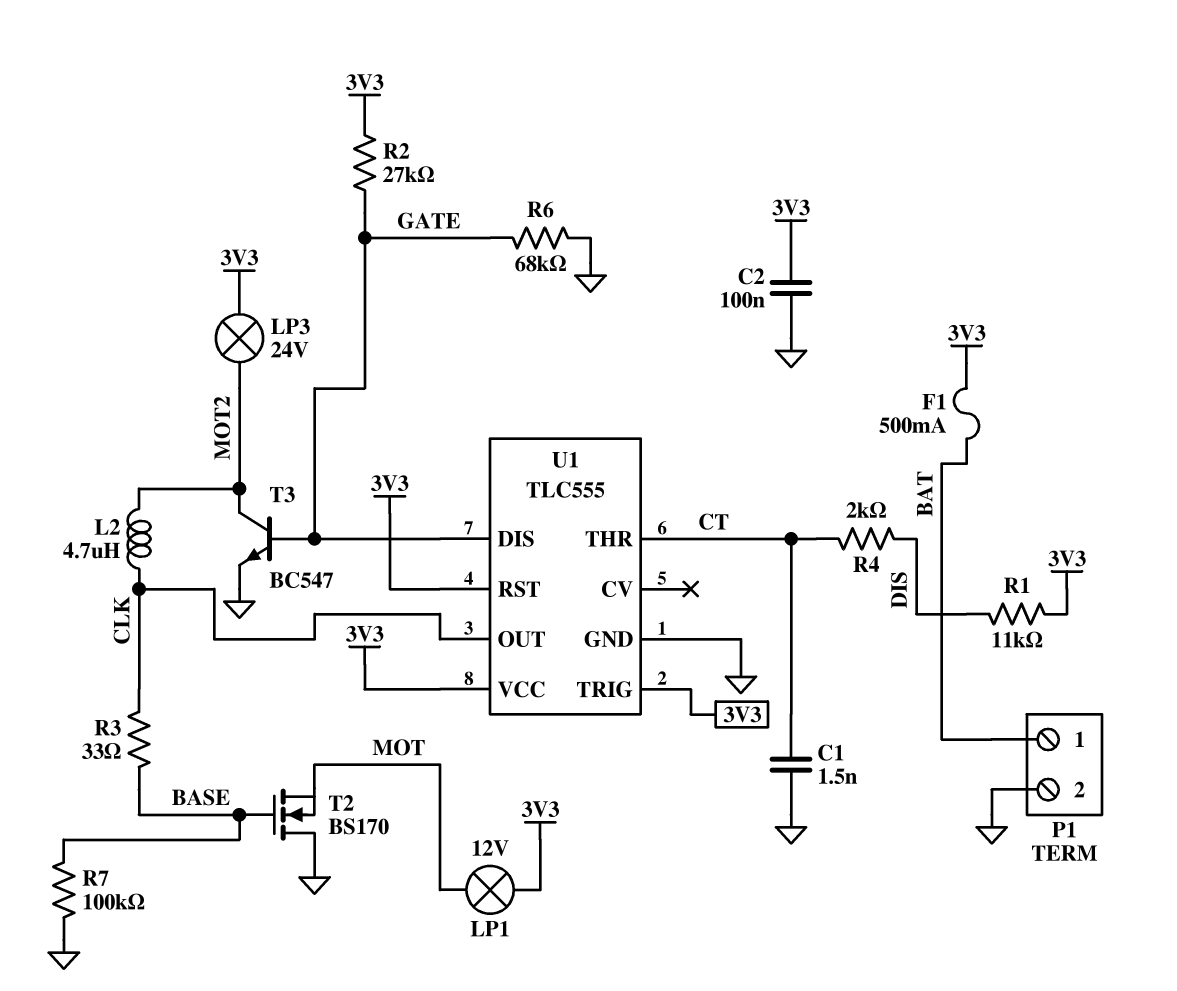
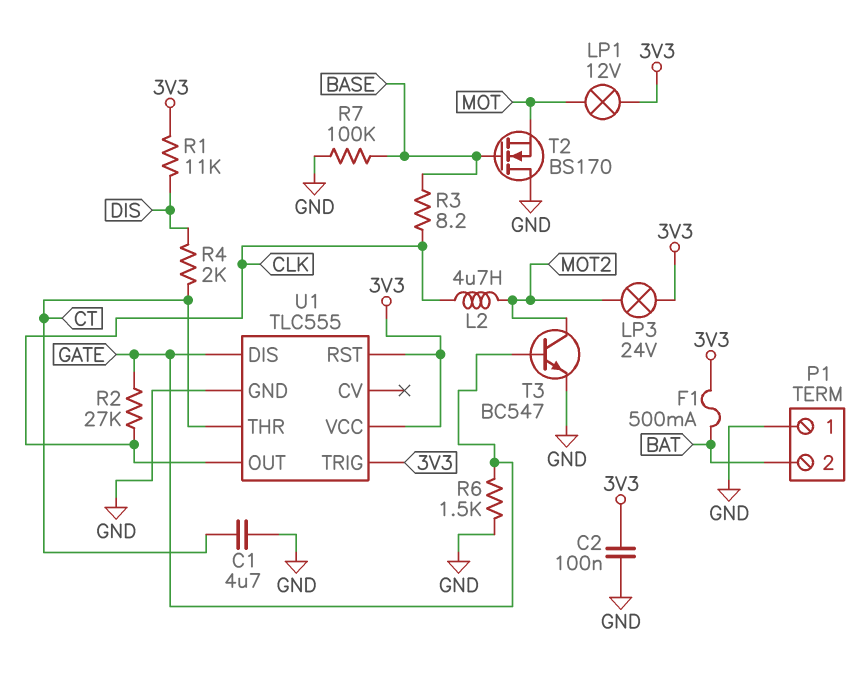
C1: 1.5nF (CT, GND) -> 4.7uF (CT, GND)
P1 pin 1: BAT -> GND
P1 pin 2: GND -> BAT
R2: 27k (3V3, GATE) -> 27k (CLK, GATE)
R3: 33 (BASE, CLK) -> 8.2 (BASE, CLK)
R6: 68k (GATE, GND) -> 1.5k (GATE, GND)

